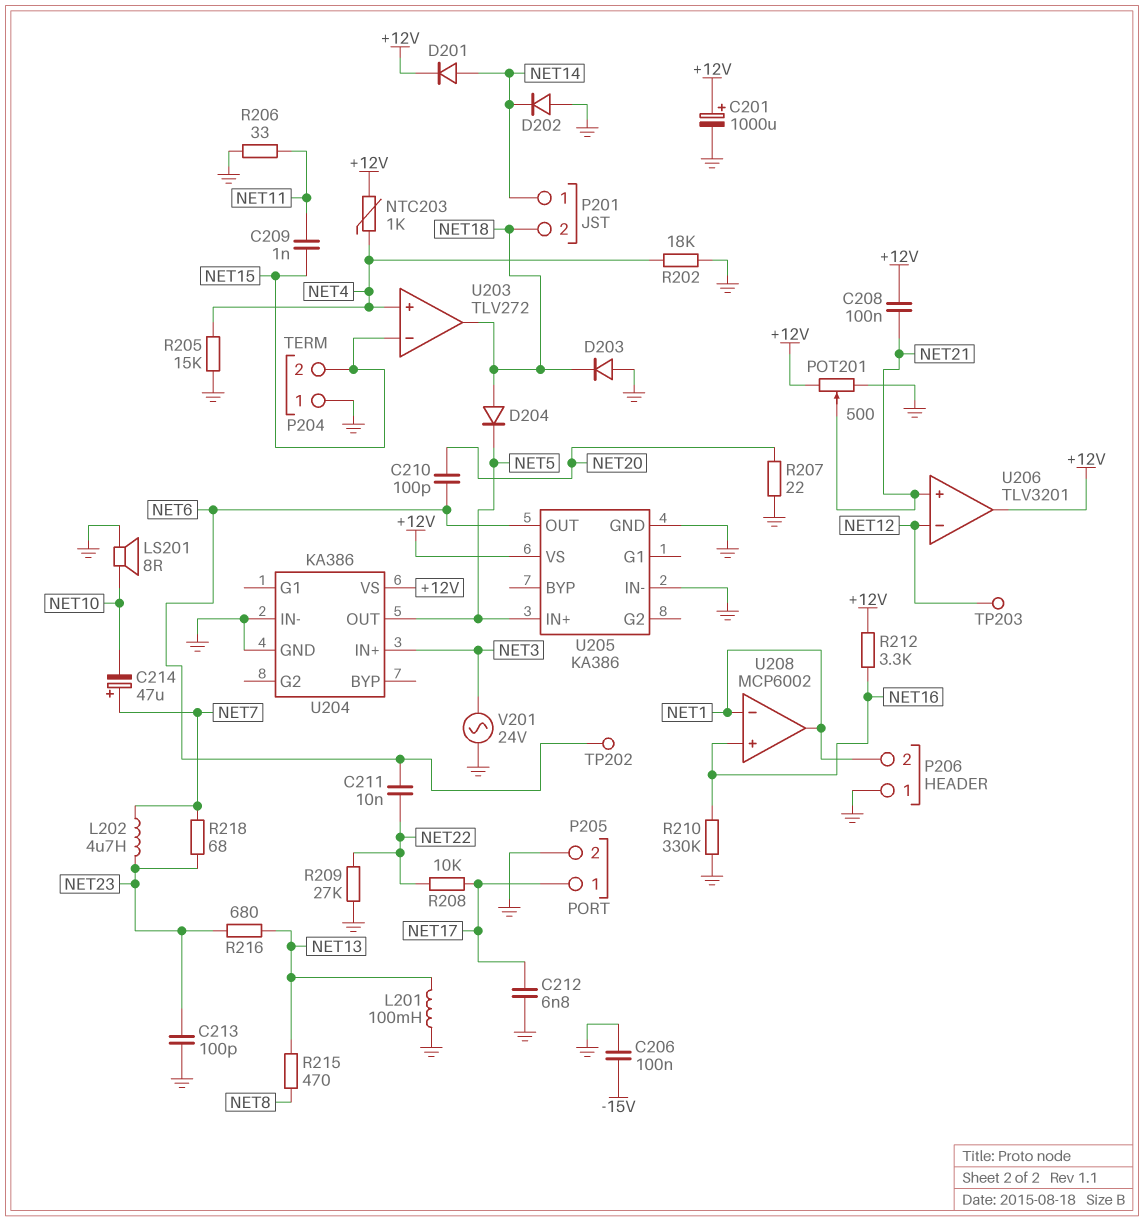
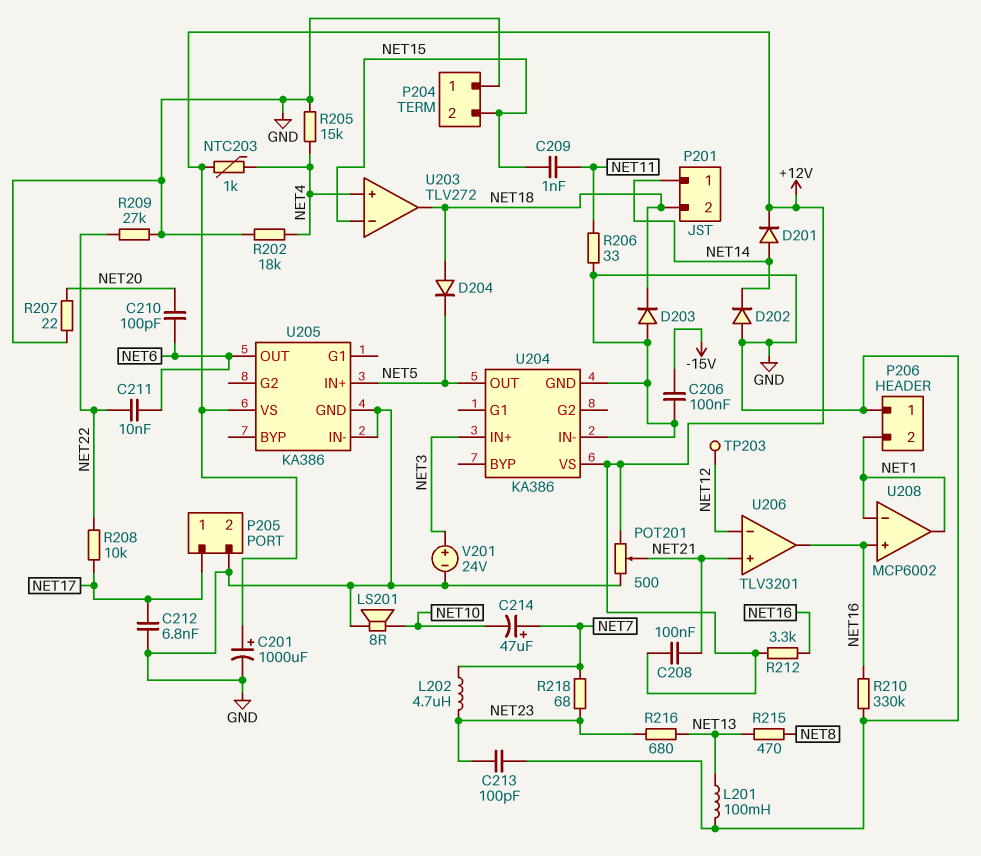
TP202: test point (NET6) -> none
U206 pin out: +12V -> NET16
V201: AC 24V (GND, NET3) -> 24V (plus NET3, minus GND)

